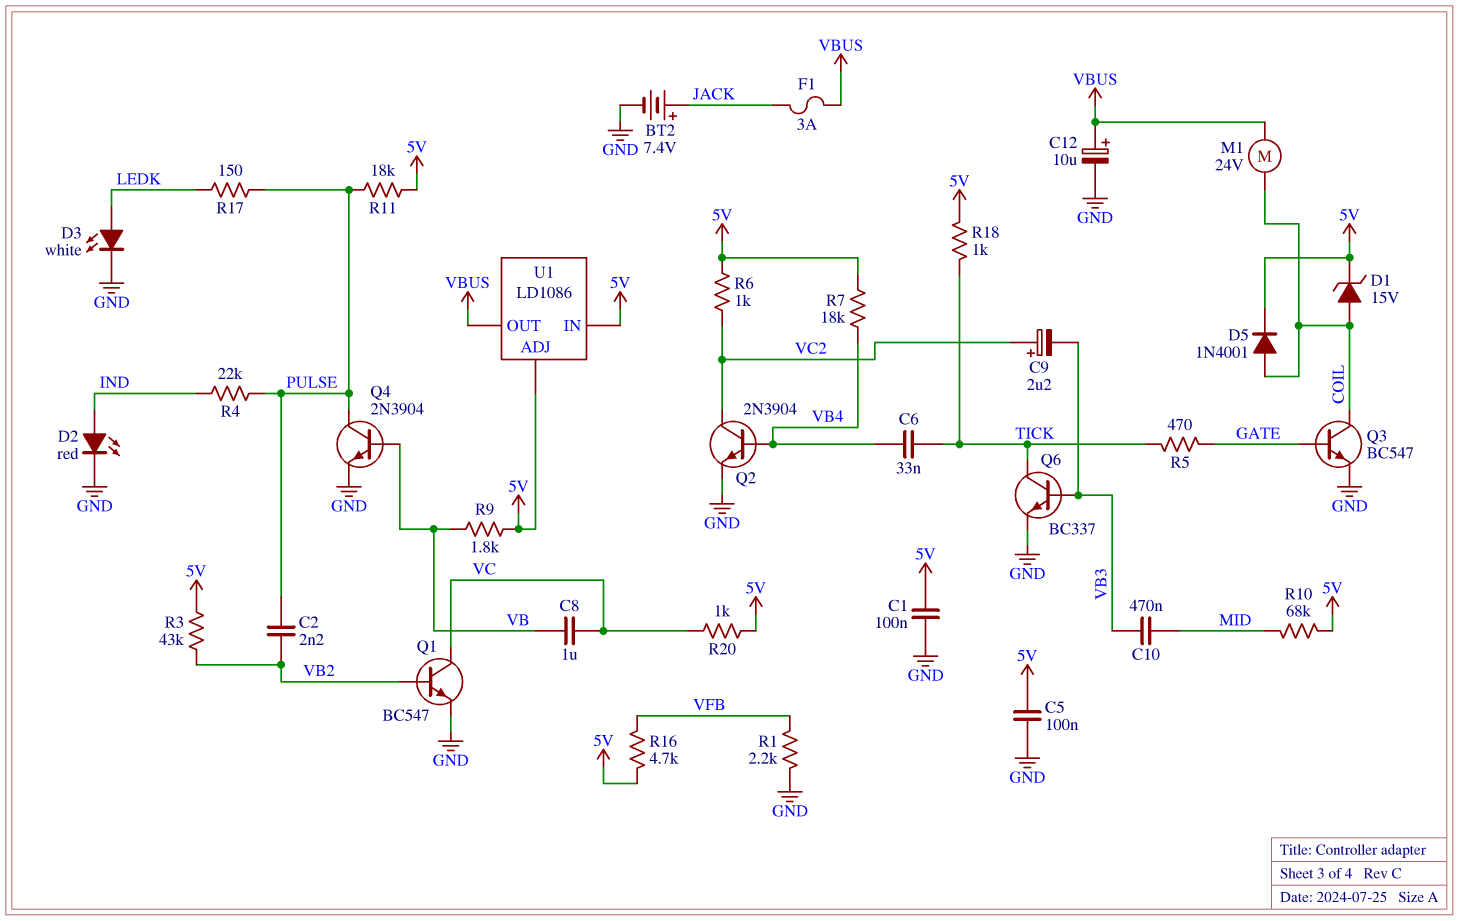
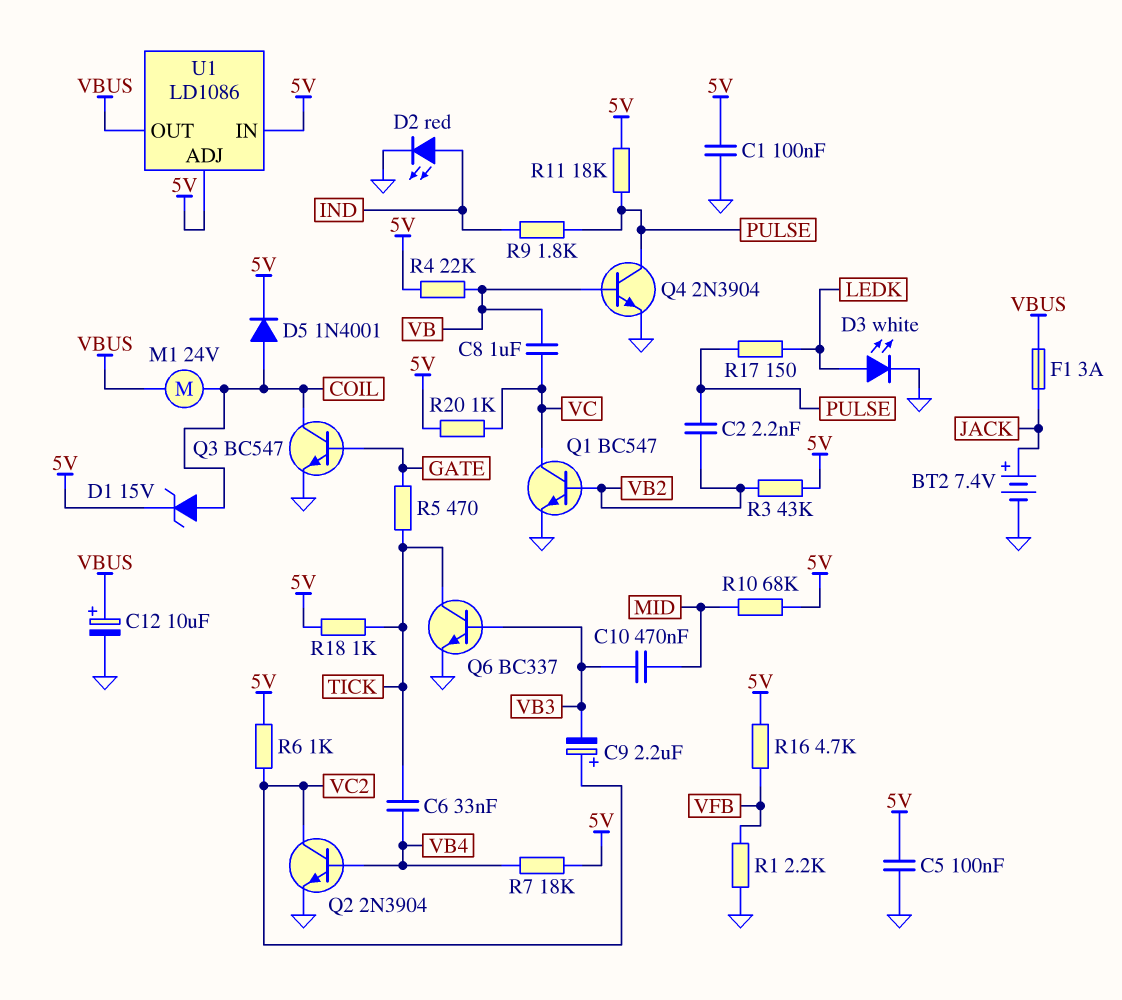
R4: 22k (IND, PULSE) -> 22k (5V, VB)
R9: 1.8k (5V, VB) -> 1.8k (IND, PULSE)

